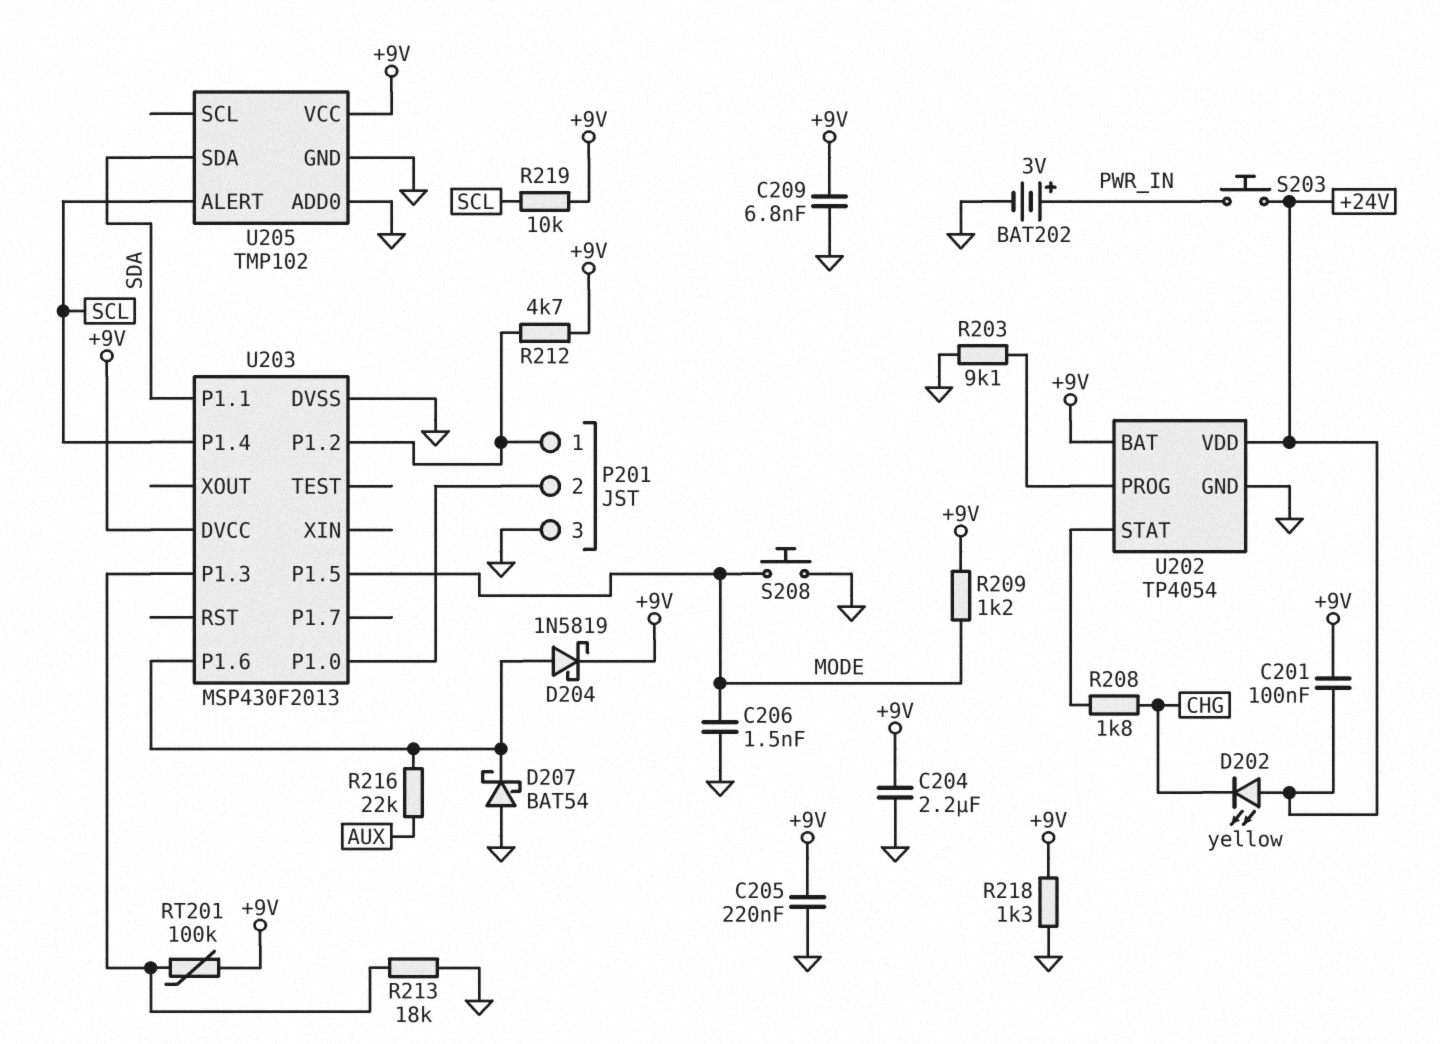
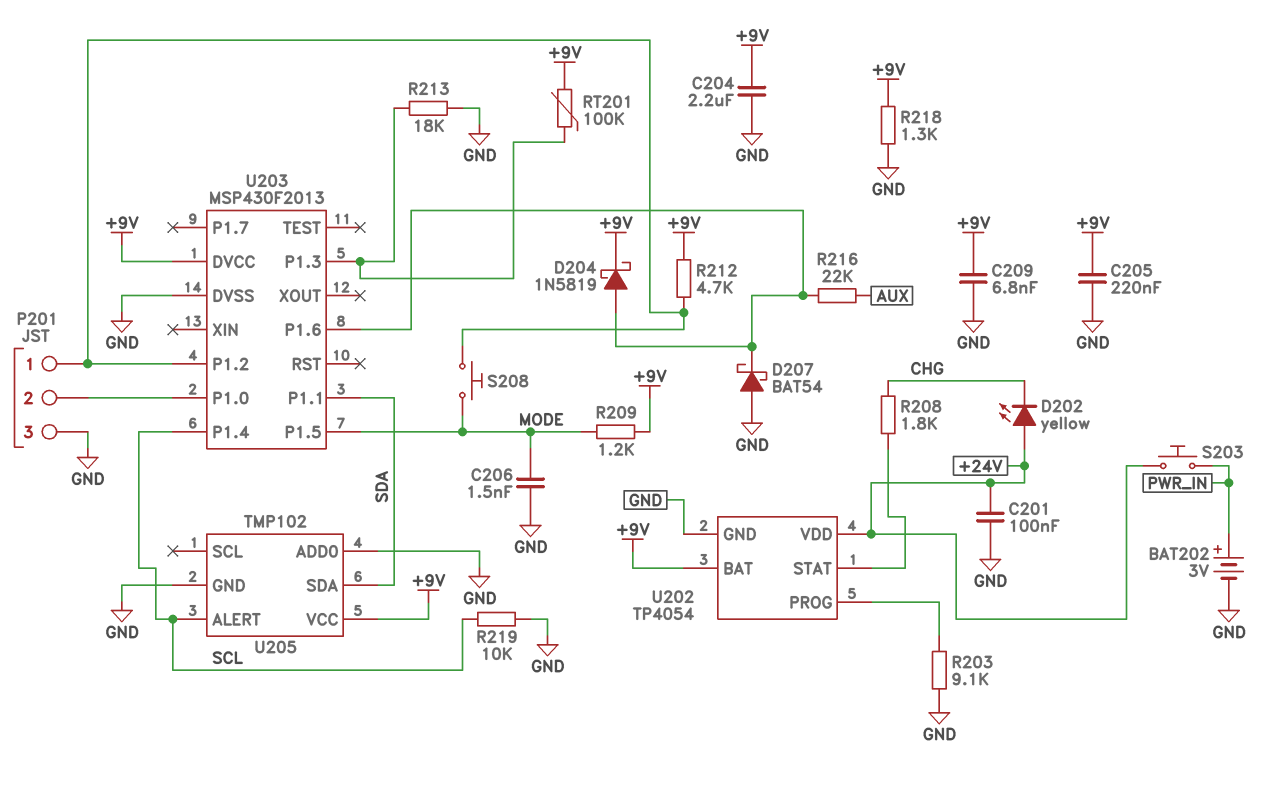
C201: 100nF (+9V, +24V) -> 100nF (+24V, GND)
R219: 10k (+9V, SCL) -> 10k (GND, SCL)
S208: button (GND, MODE) -> button (MODE, P201/1)

